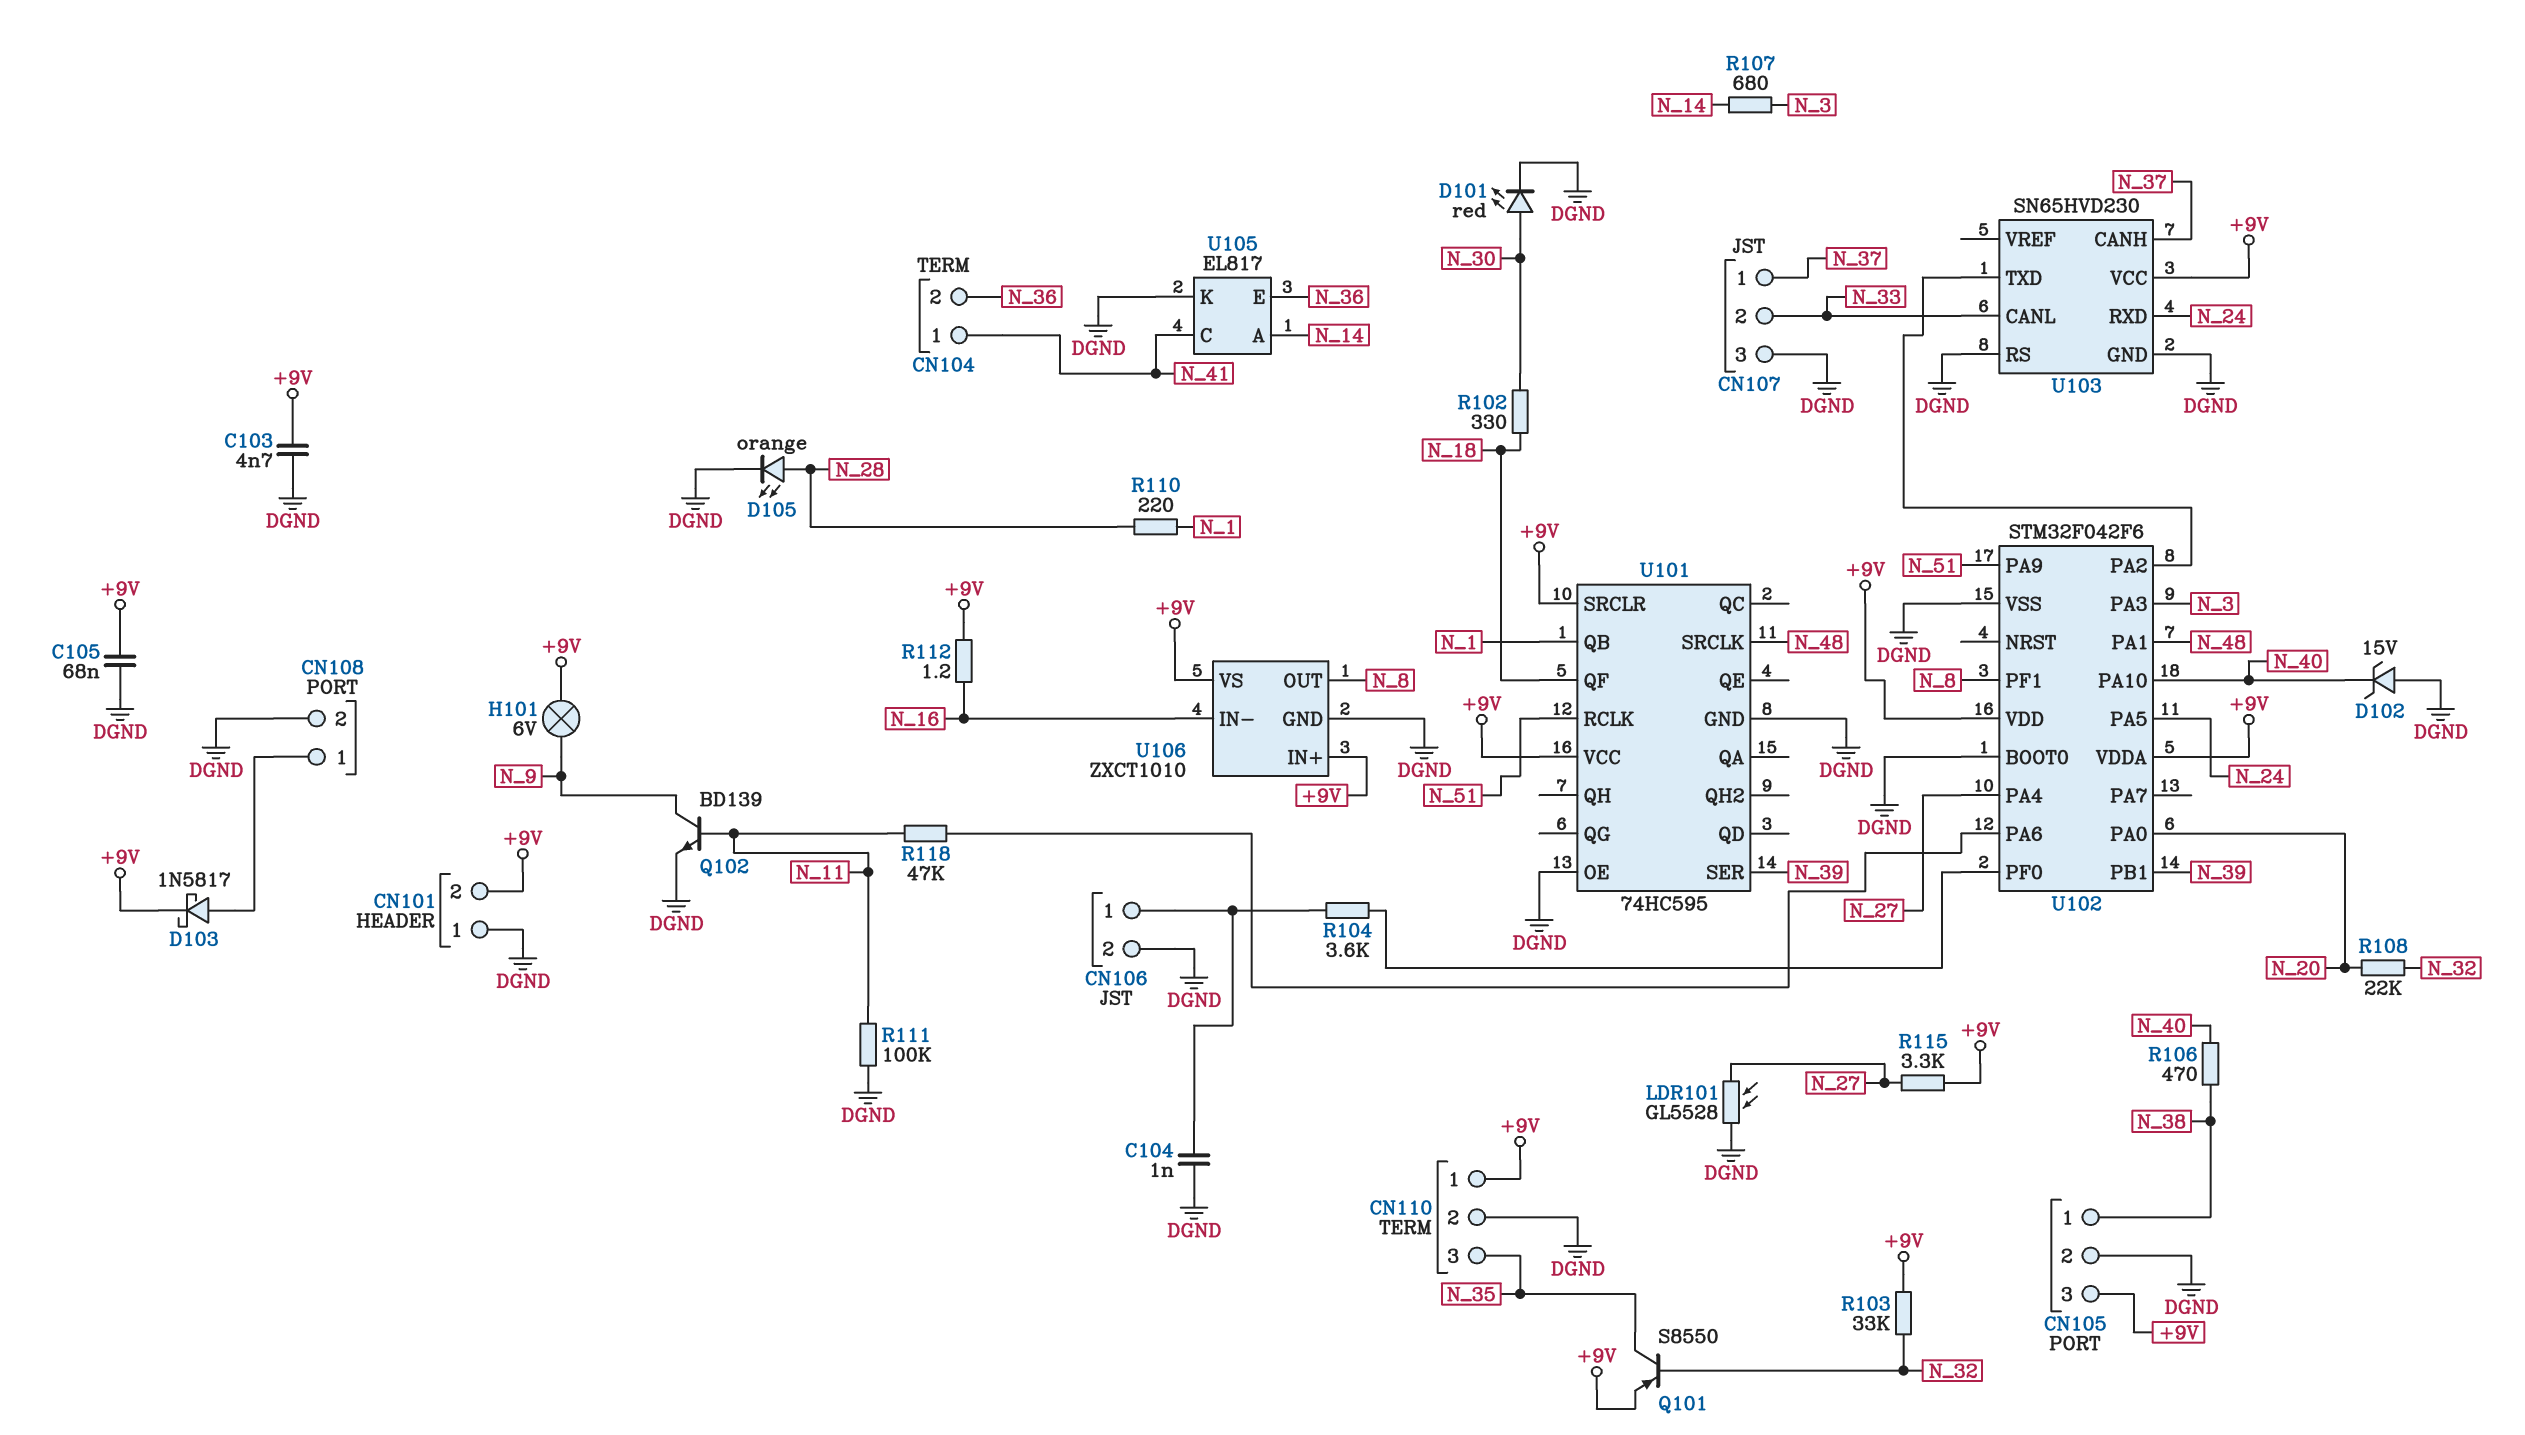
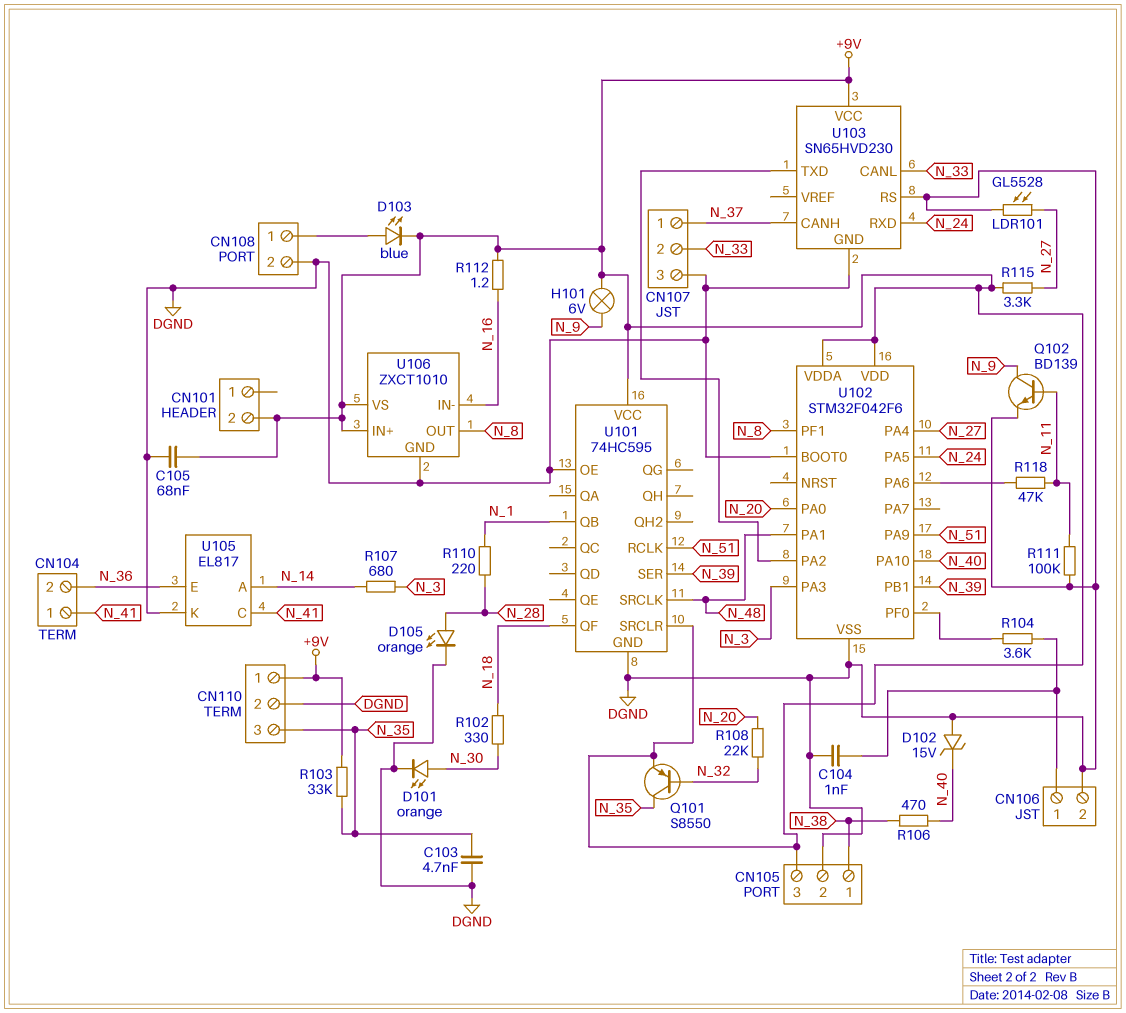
C103: 4.7nF (+9V, DGND) -> 4.7nF (DGND, N_35)
CN101 pin 1: DGND -> none
D101: LED red (A N_30, K DGND) -> LED orange (A N_30, K DGND)
D103: schottky 1N5817 (A CN108/1, K +9V) -> LED blue (A CN108/1, K +9V)
R103: 33k (+9V, N_32) -> 33k (+9V, N_35)

